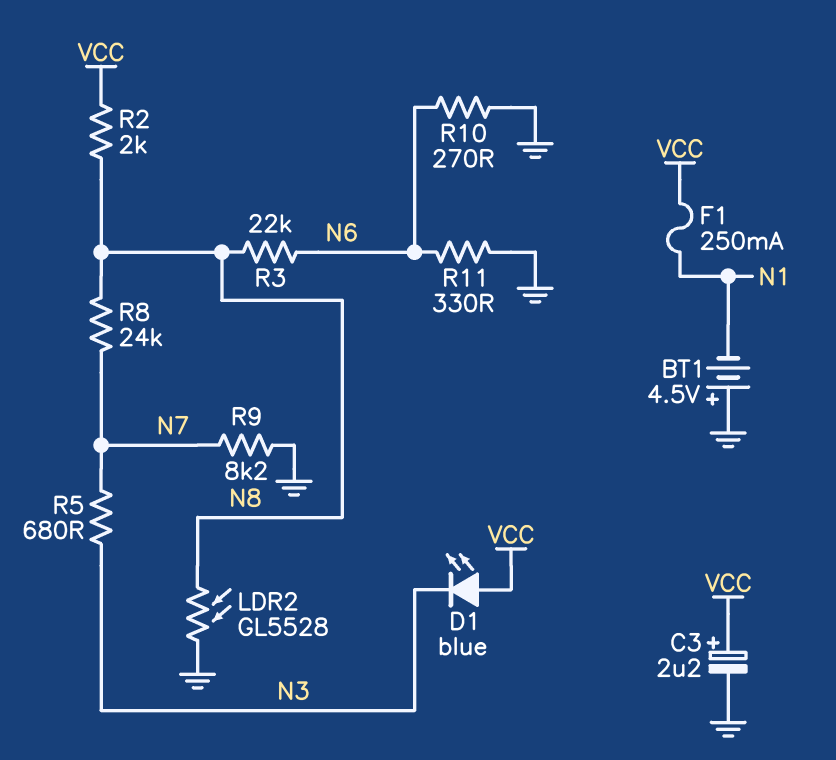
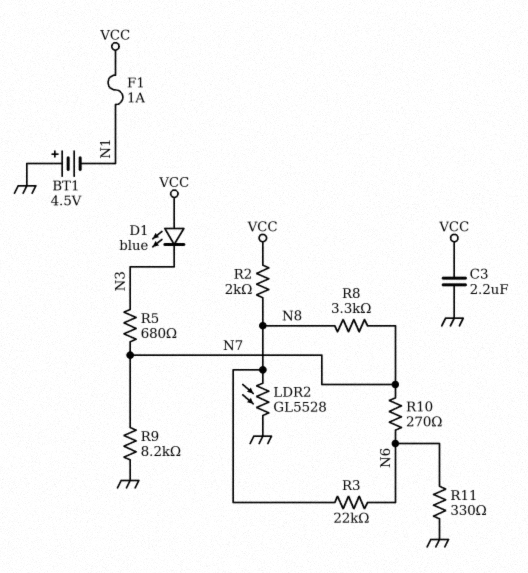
C3: 2.2uF (plus VCC, minus GND) -> 2.2uF (GND, VCC)
F1: 250mA (N1, VCC) -> 1A (N1, VCC)
R8: 24k (N7, N8) -> 3.3k (N7, N8)
R10: 270 (GND, N6) -> 270 (N6, N7)

